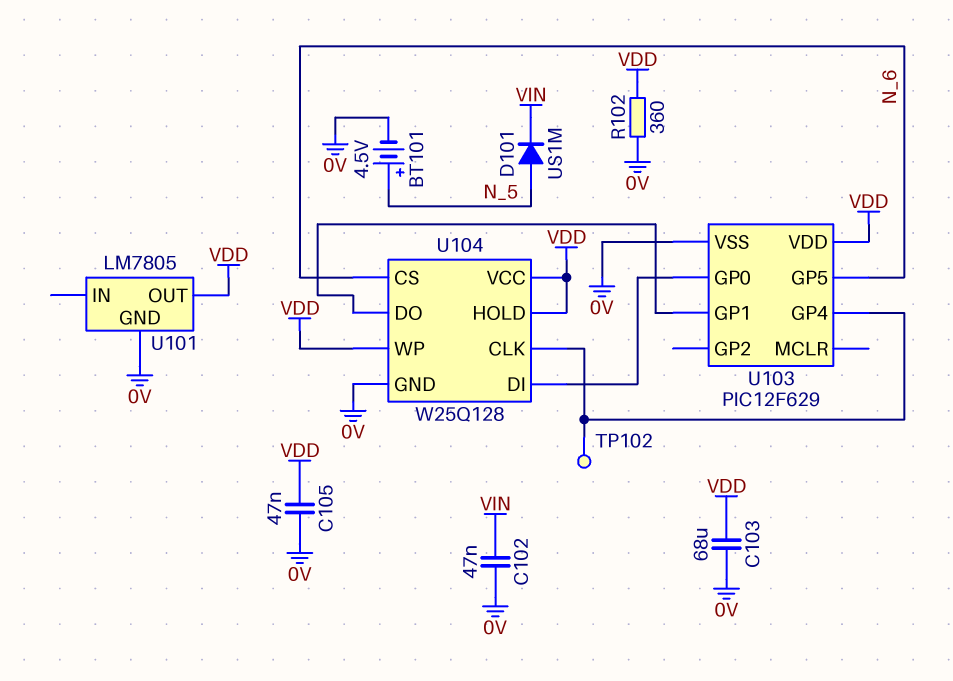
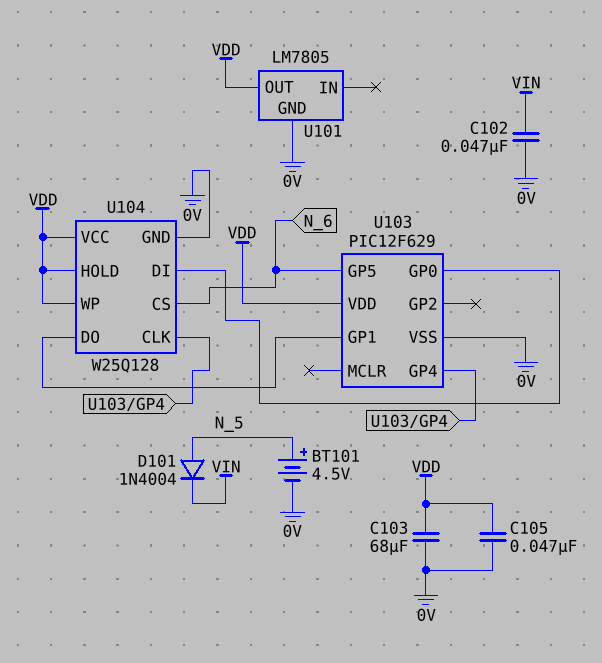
D101: diode US1M (A N_5, K VIN) -> diode 1N4004 (A N_5, K VIN)
R102: 360 (0V, VDD) -> none
TP102: test point (U103/GP4) -> none

